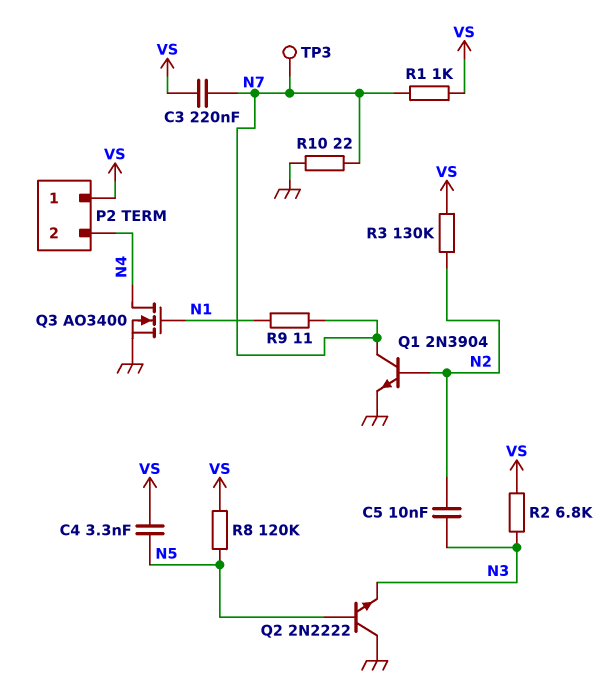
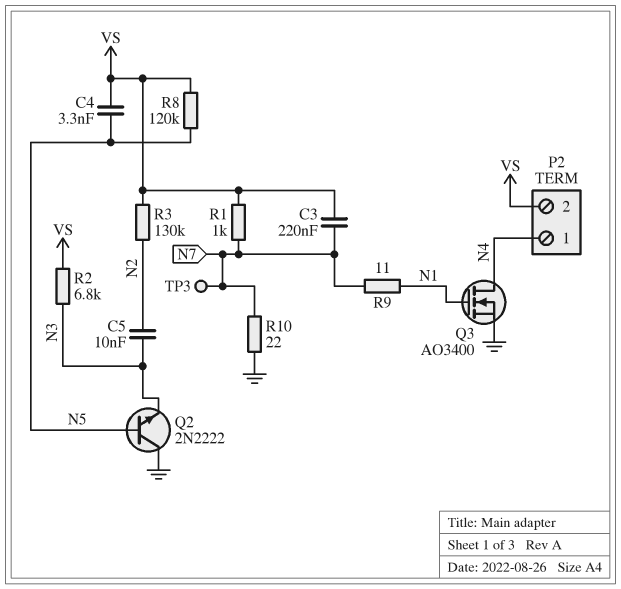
P2 pin 1: VS -> N4
P2 pin 2: N4 -> VS
Q1: NPN 2N3904 (B N2, C N7, E GND) -> none

